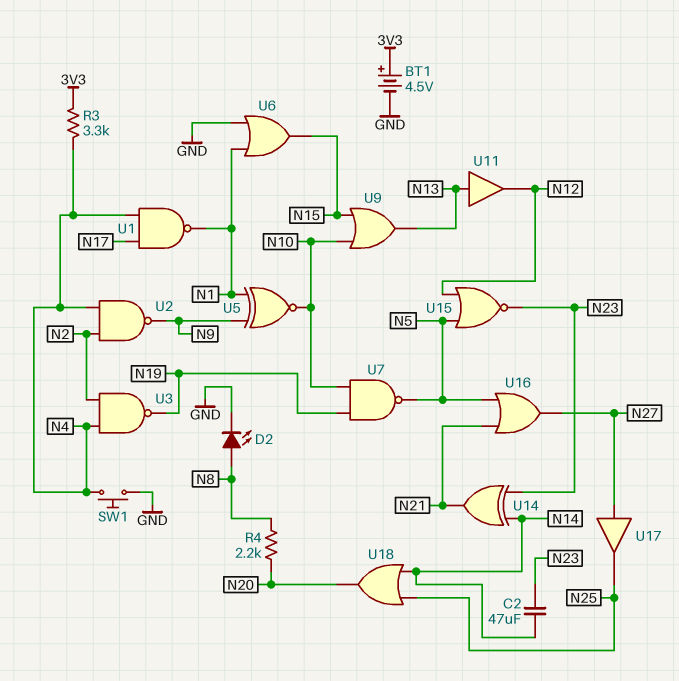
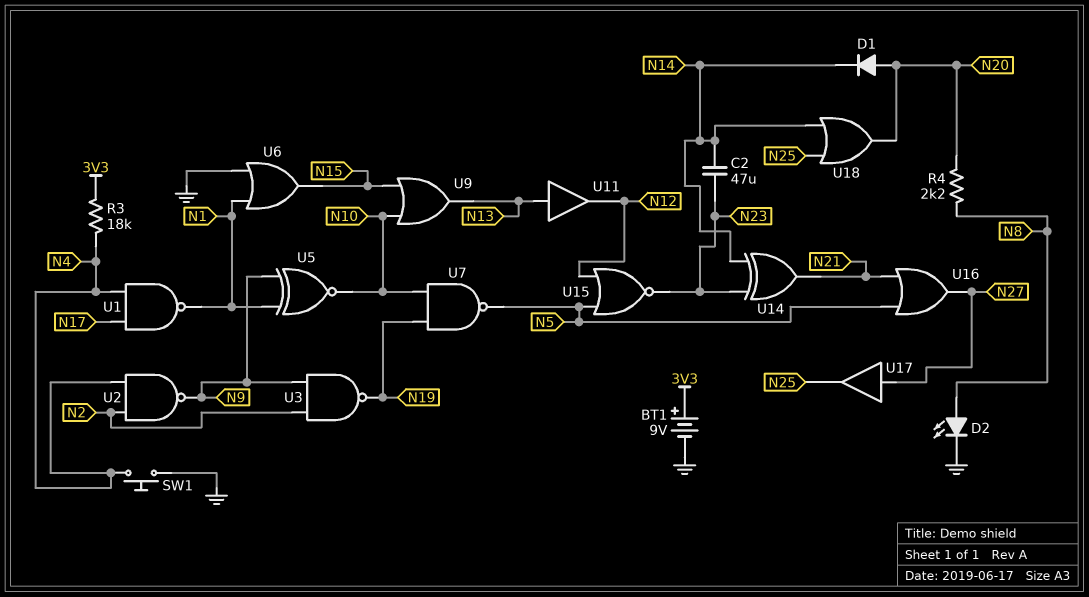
BT1: 4.5V (plus 3V3, minus GND) -> 9V (plus 3V3, minus GND)
D1: none -> diode (A N20, K N14)
R3: 3.3k (3V3, N4) -> 18k (3V3, N4)
U3: NAND (in N2, in N4, out N19) -> NAND (in N2, in N9, out N19)

